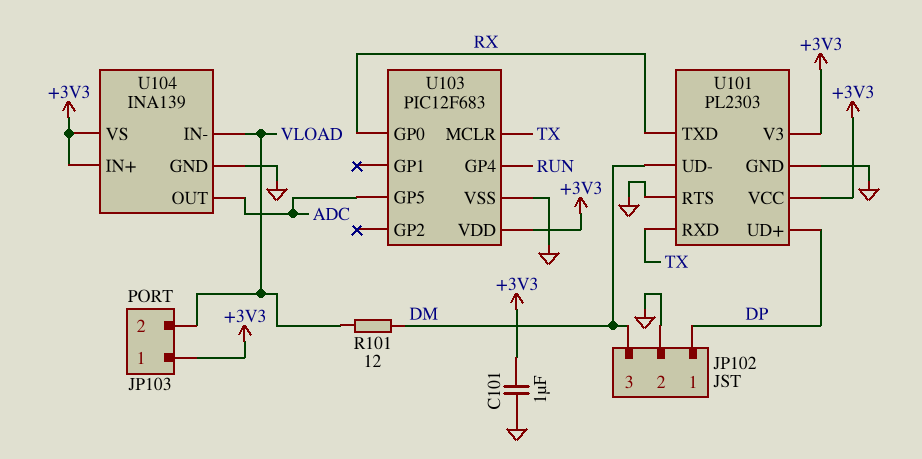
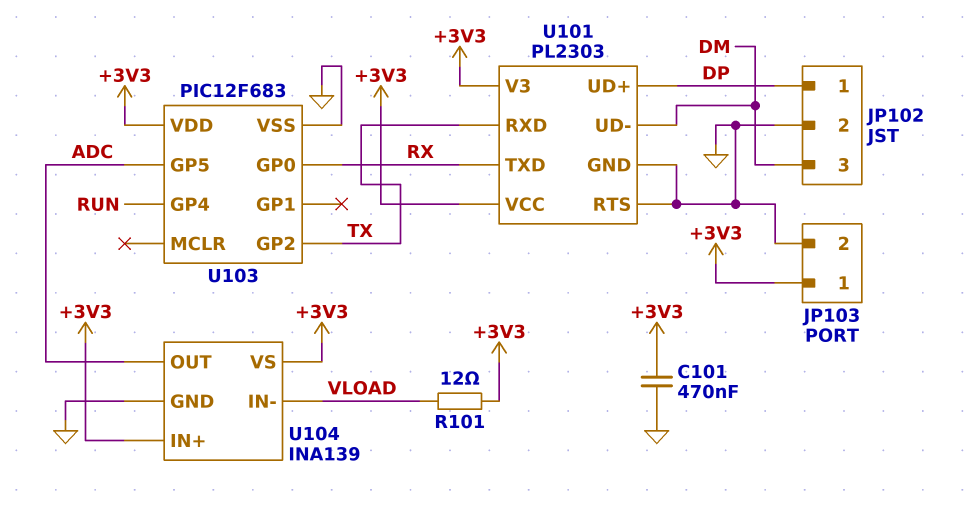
C101: 1uF (+3V3, GND) -> 470nF (+3V3, GND)
JP103 pin 2: VLOAD -> GND
R101: 12 (DM, VLOAD) -> 12 (+3V3, VLOAD)
U103 pin GP2: none -> TX
U103 pin MCLR: TX -> none

